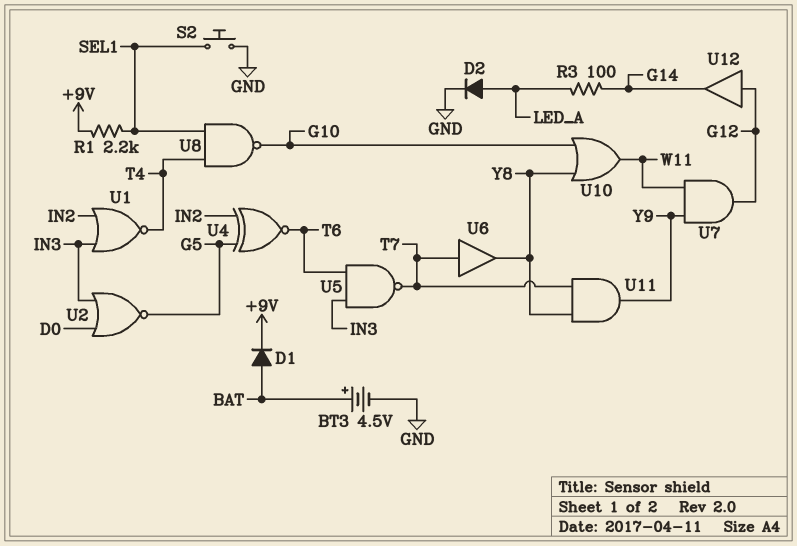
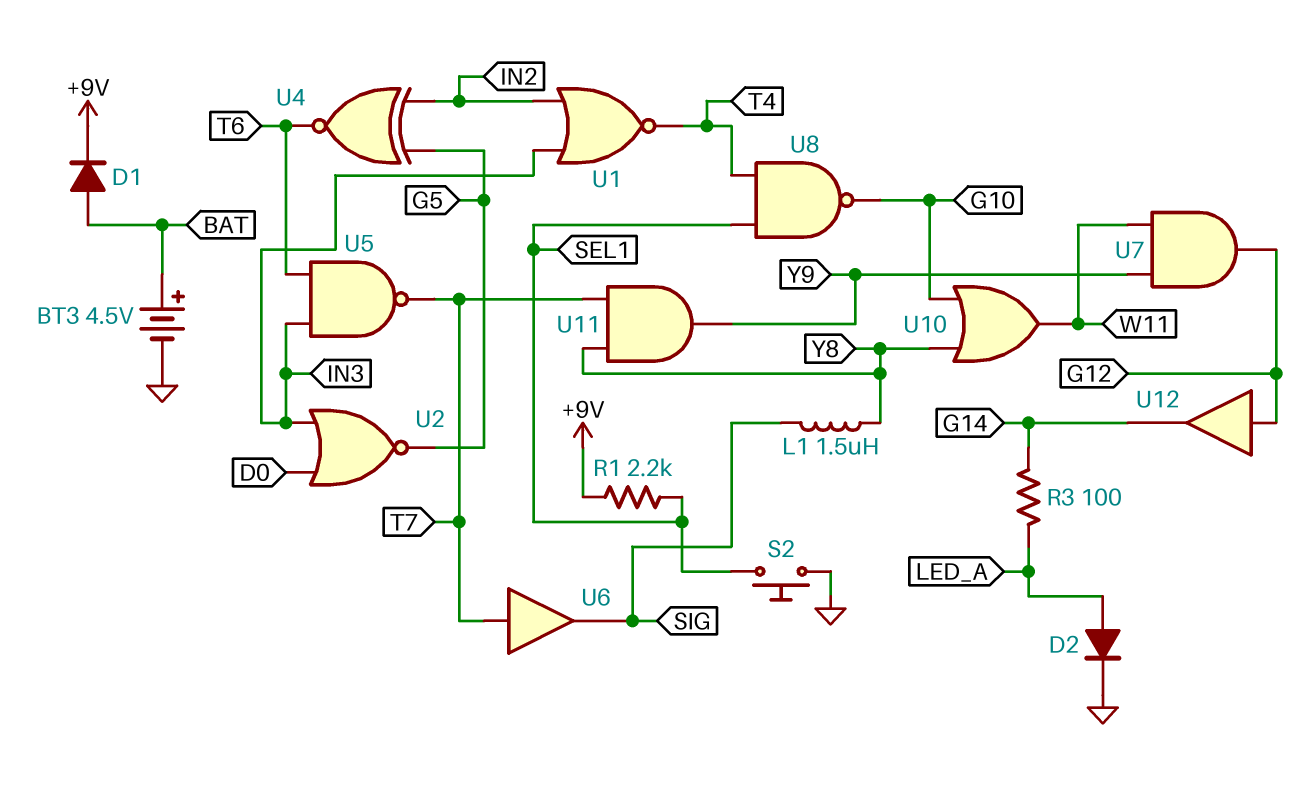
L1: none -> 1.5uH (SIG, Y8)
U6: buffer (in T7, out Y8) -> buffer (in T7, out SIG)

